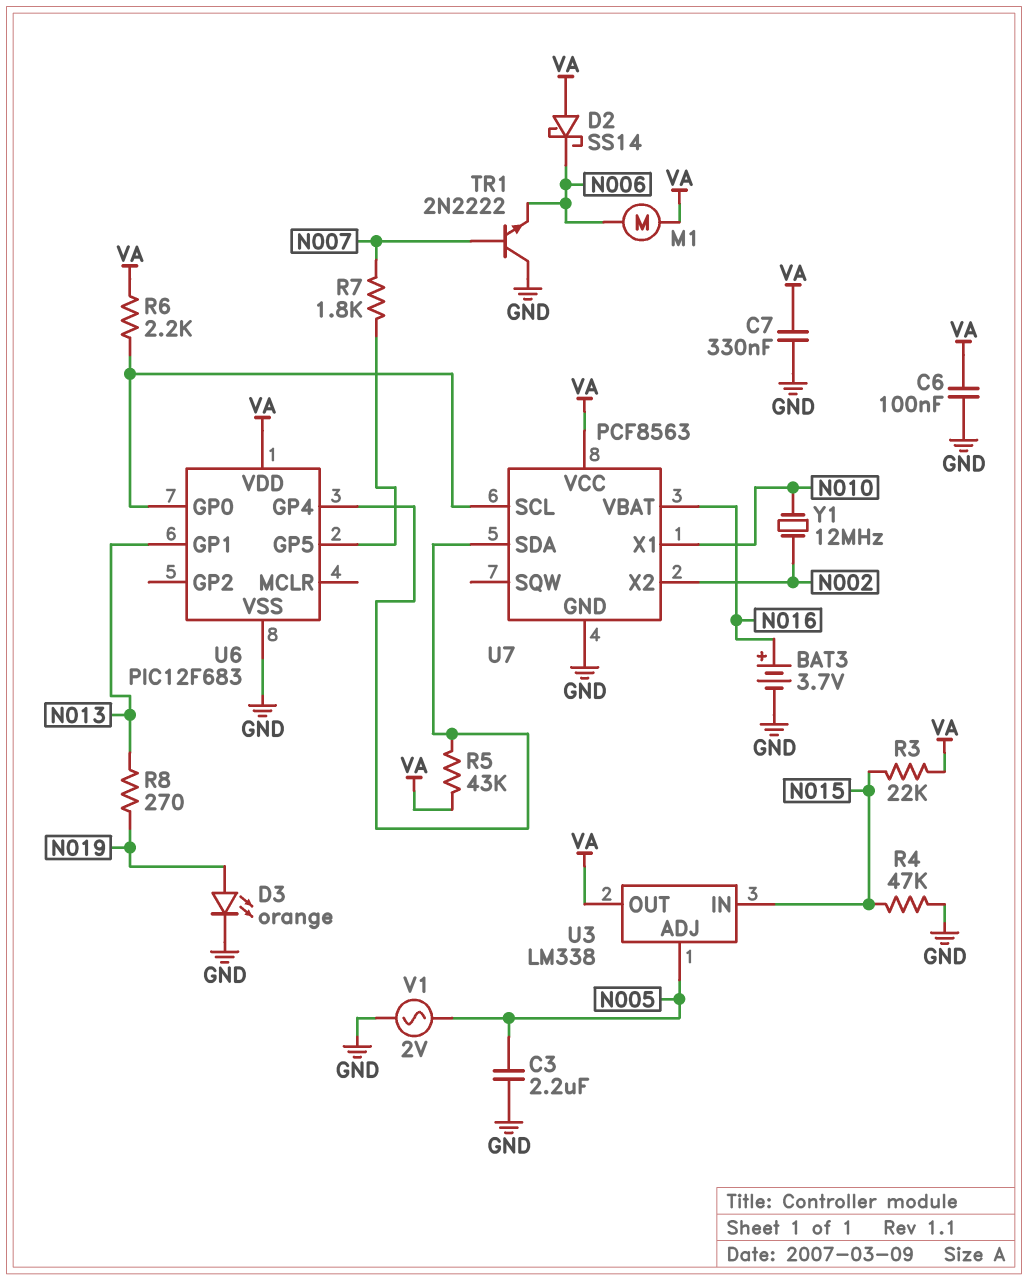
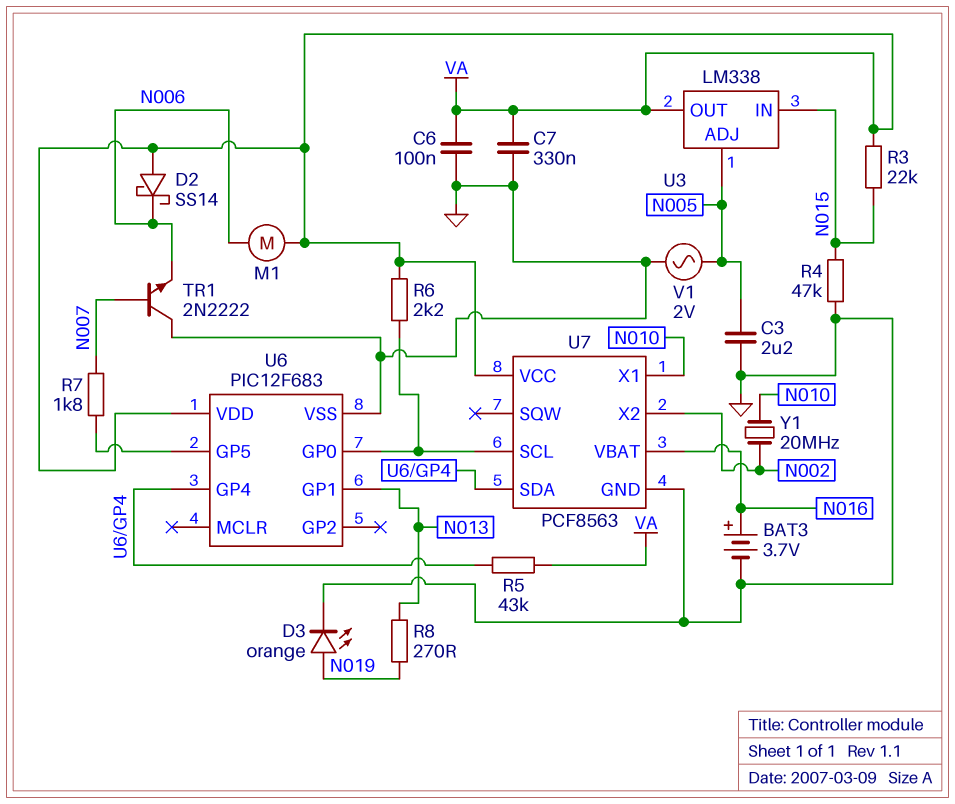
Y1: 12MHz (N002, N010) -> 20MHz (N002, N010)

